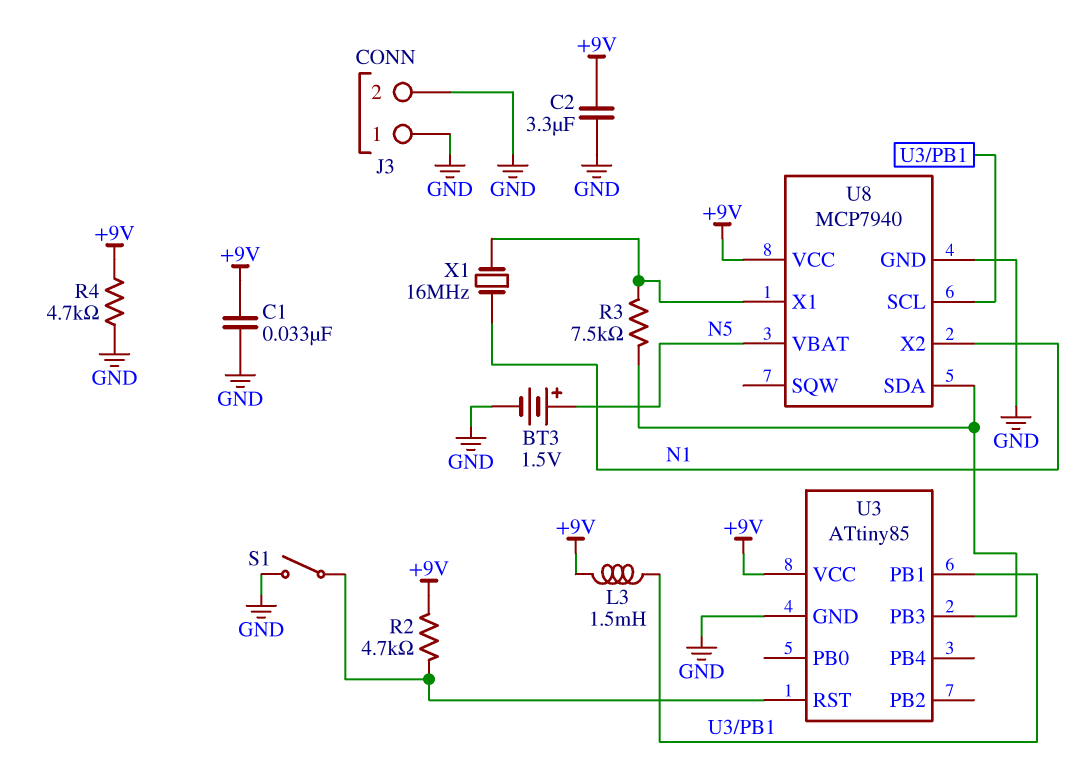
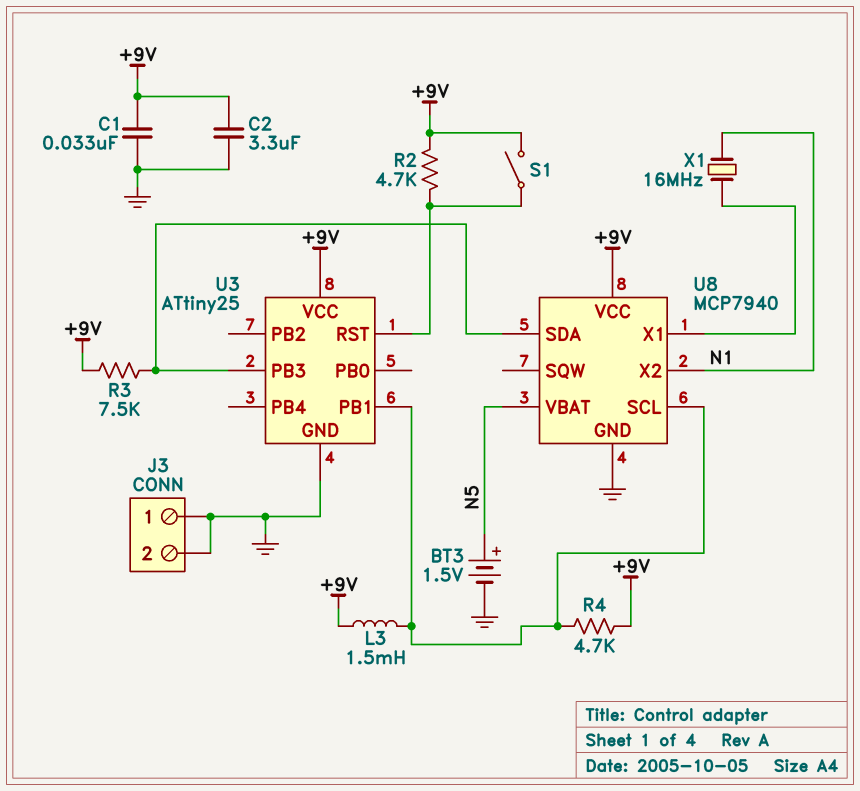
R3: 7.5k (U3/PB3, U8/X1) -> 7.5k (+9V, U3/PB3)
R4: 4.7k (+9V, GND) -> 4.7k (+9V, U3/PB1)
S1: switch (GND, U3/RST) -> switch (+9V, U3/RST)
U3: ATtiny85 -> ATtiny25

